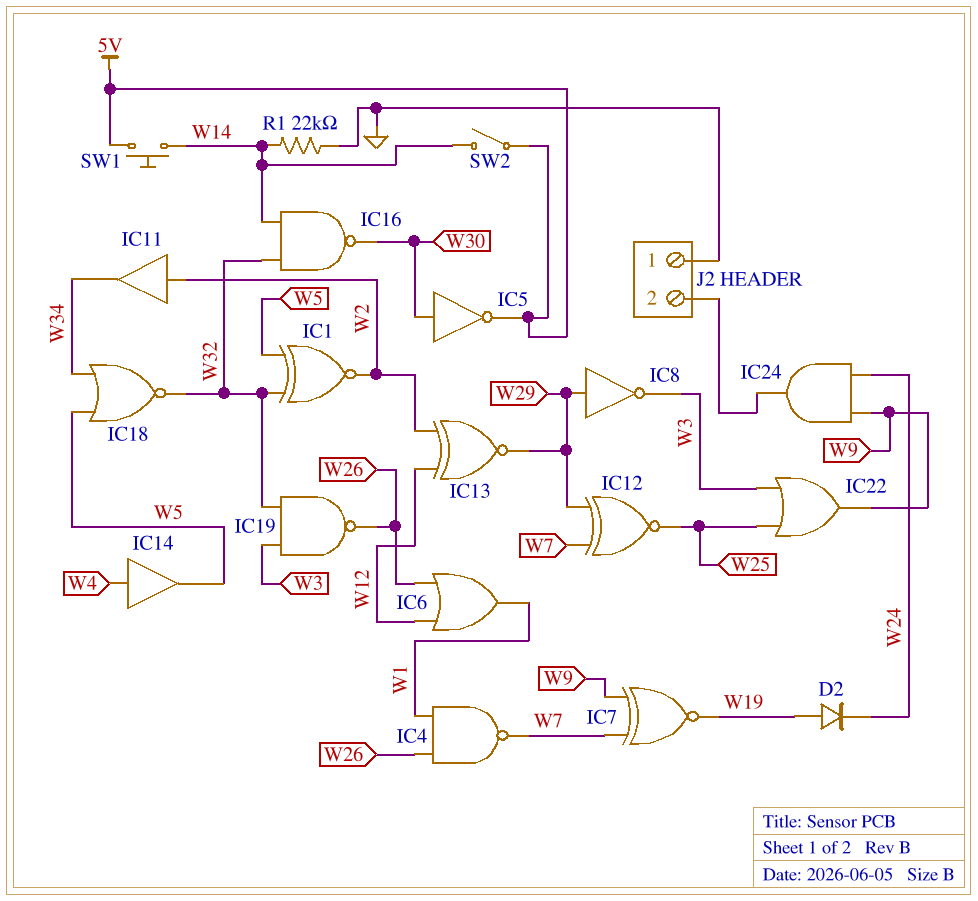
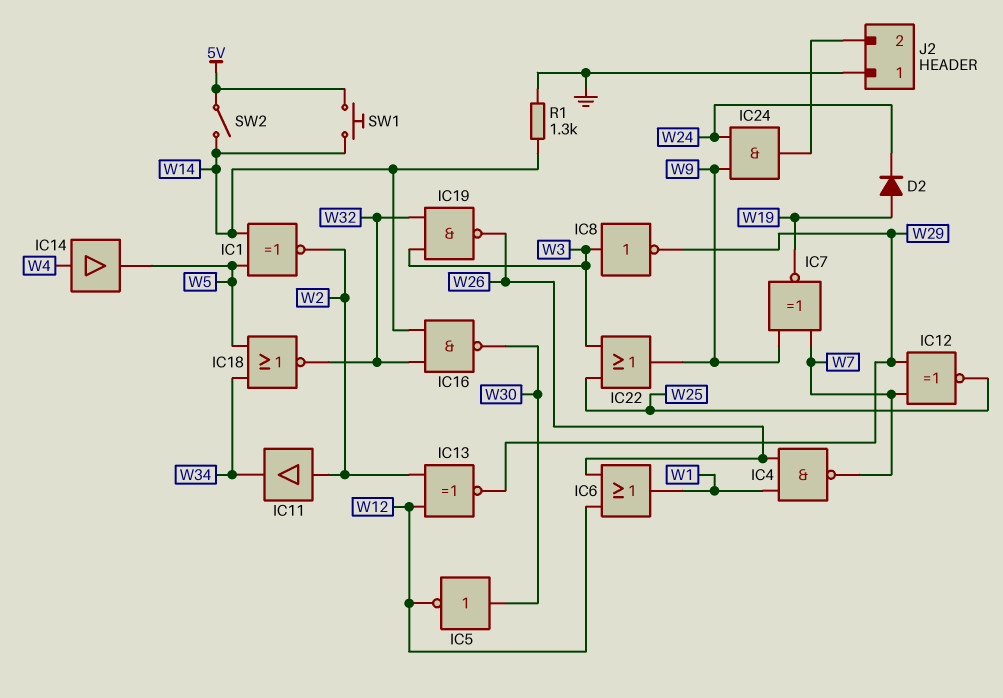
IC1: XNOR (in W5, in W32, out W2) -> XNOR (in W5, in W14, out W2)
IC5: NOT (in W30, out 5V) -> NOT (in W30, out W12)
IC8: NOT (in W29, out W3) -> NOT (in W3, out W29)
R1: 22k (GND, W14) -> 1.3k (GND, W14)

